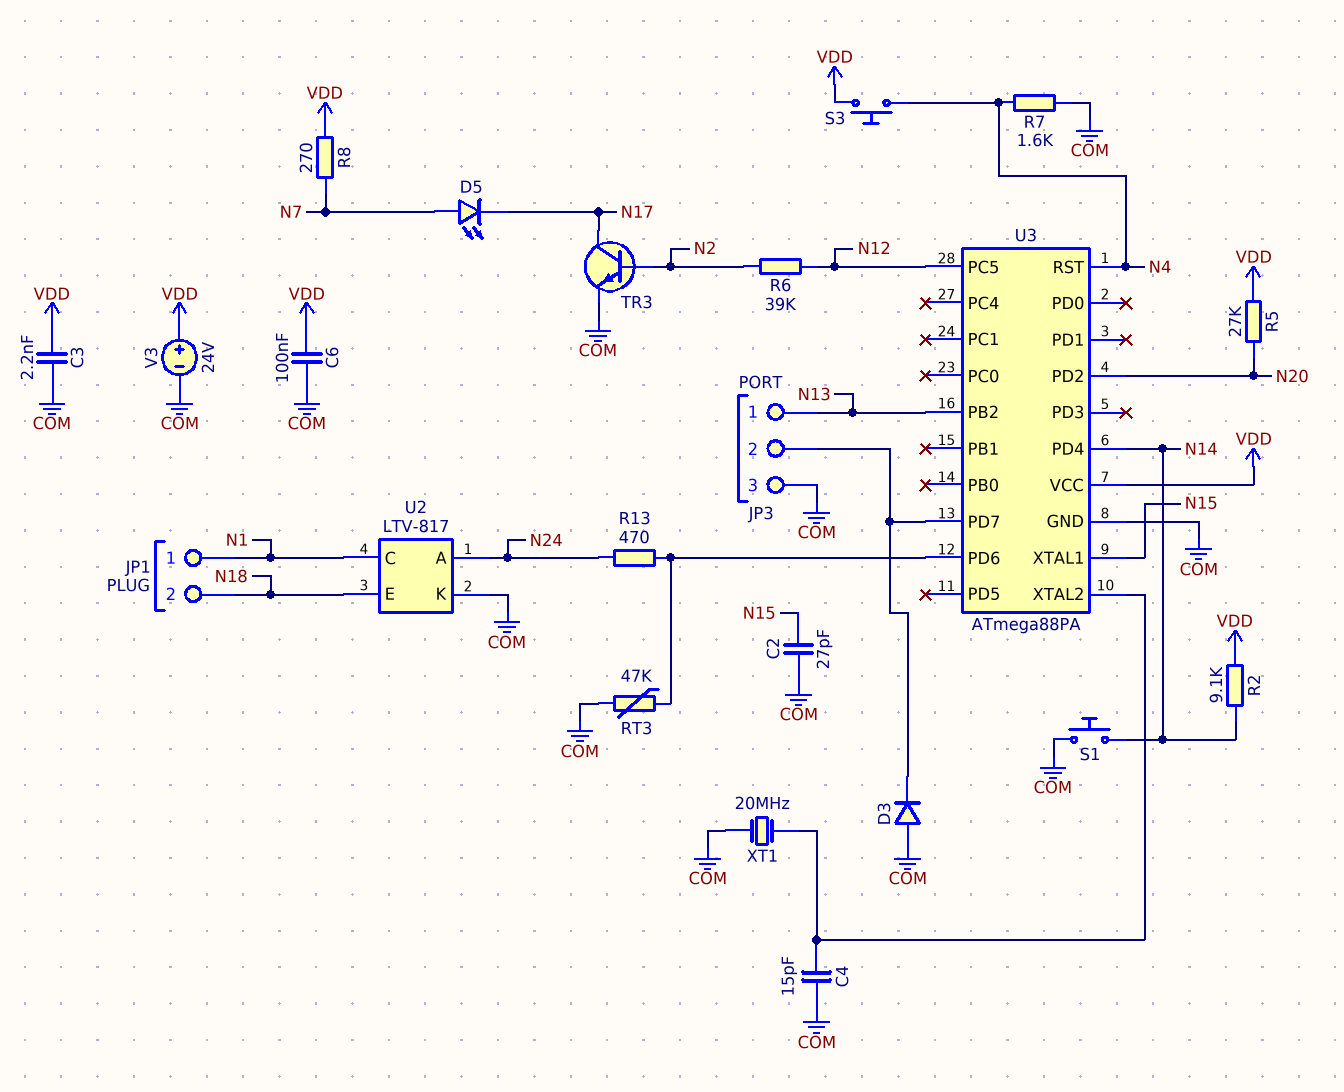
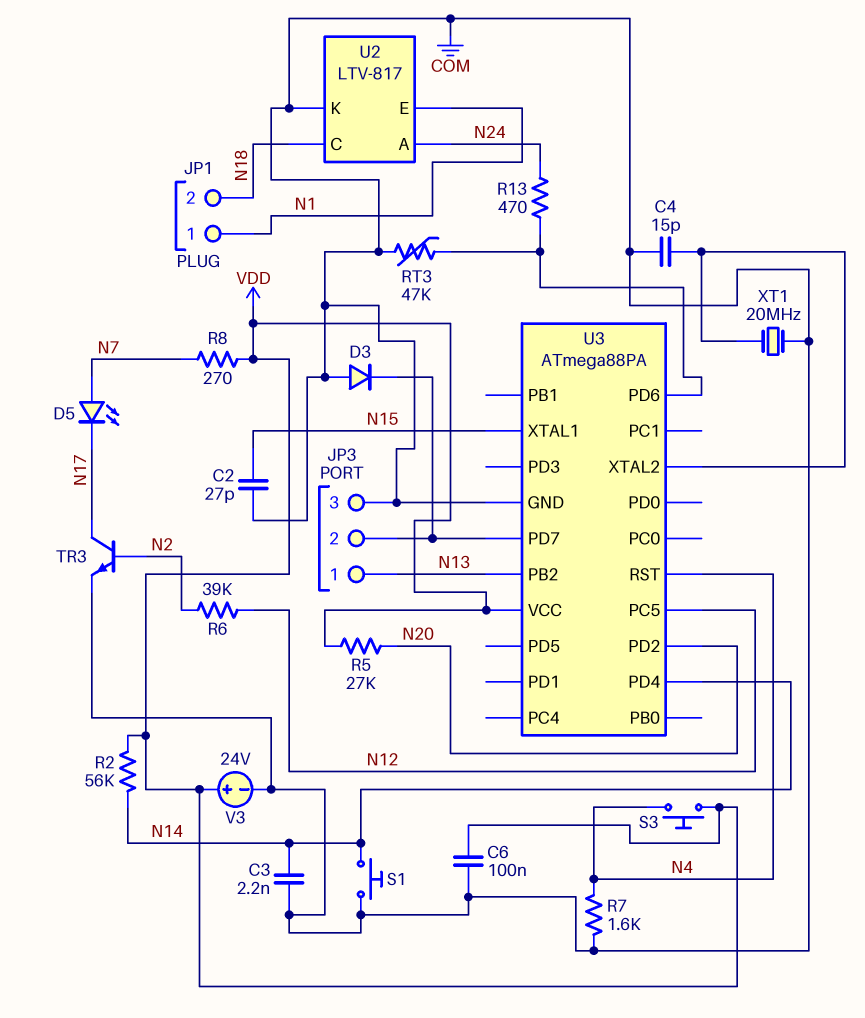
C3: 2.2nF (COM, VDD) -> 2.2nF (COM, N14)
R2: 9.1k (N14, VDD) -> 56k (N14, VDD)
U2 pin C: N1 -> N18
U2 pin E: N18 -> N1

